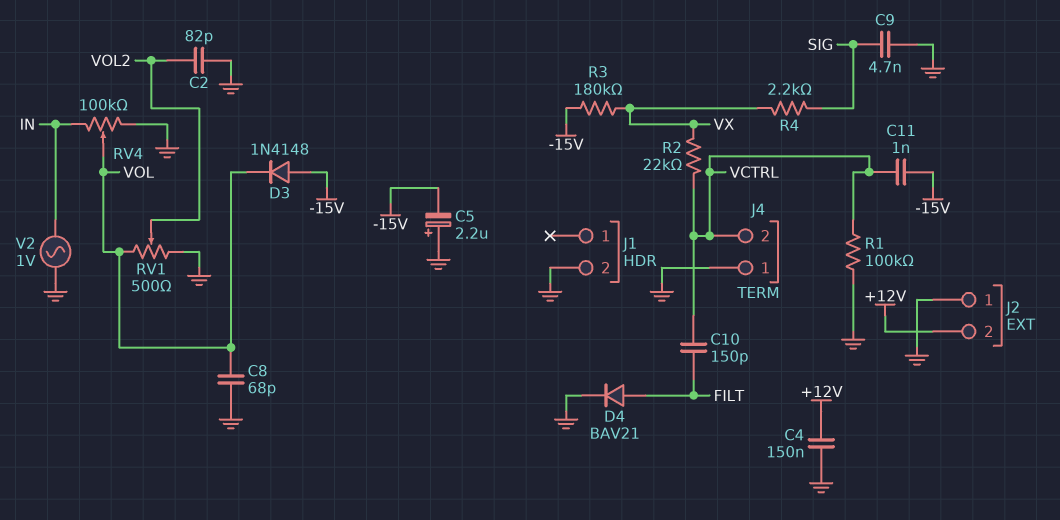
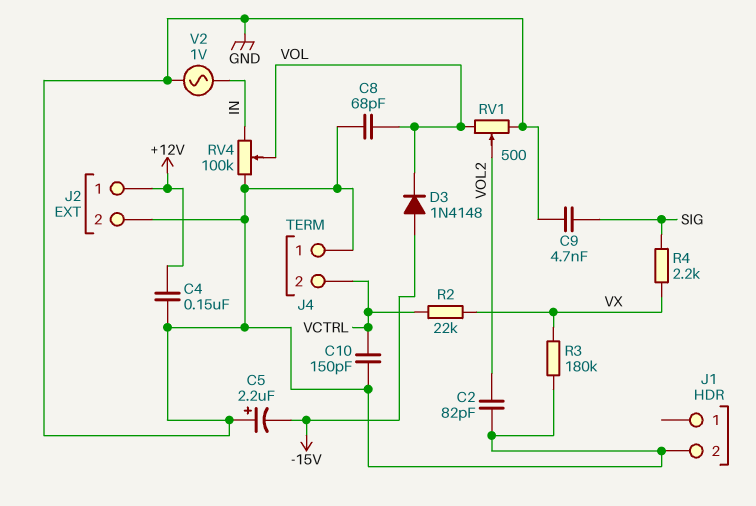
C10: 150pF (FILT, VCTRL) -> 150pF (GND, VCTRL)
C11: 1nF (-15V, VCTRL) -> none
D4: diode BAV21 (A FILT, K GND) -> none
J2 pin 1: GND -> +12V
J2 pin 2: +12V -> GND
R1: 100k (GND, VCTRL) -> none
R3: 180k (-15V, VX) -> 180k (GND, VX)

